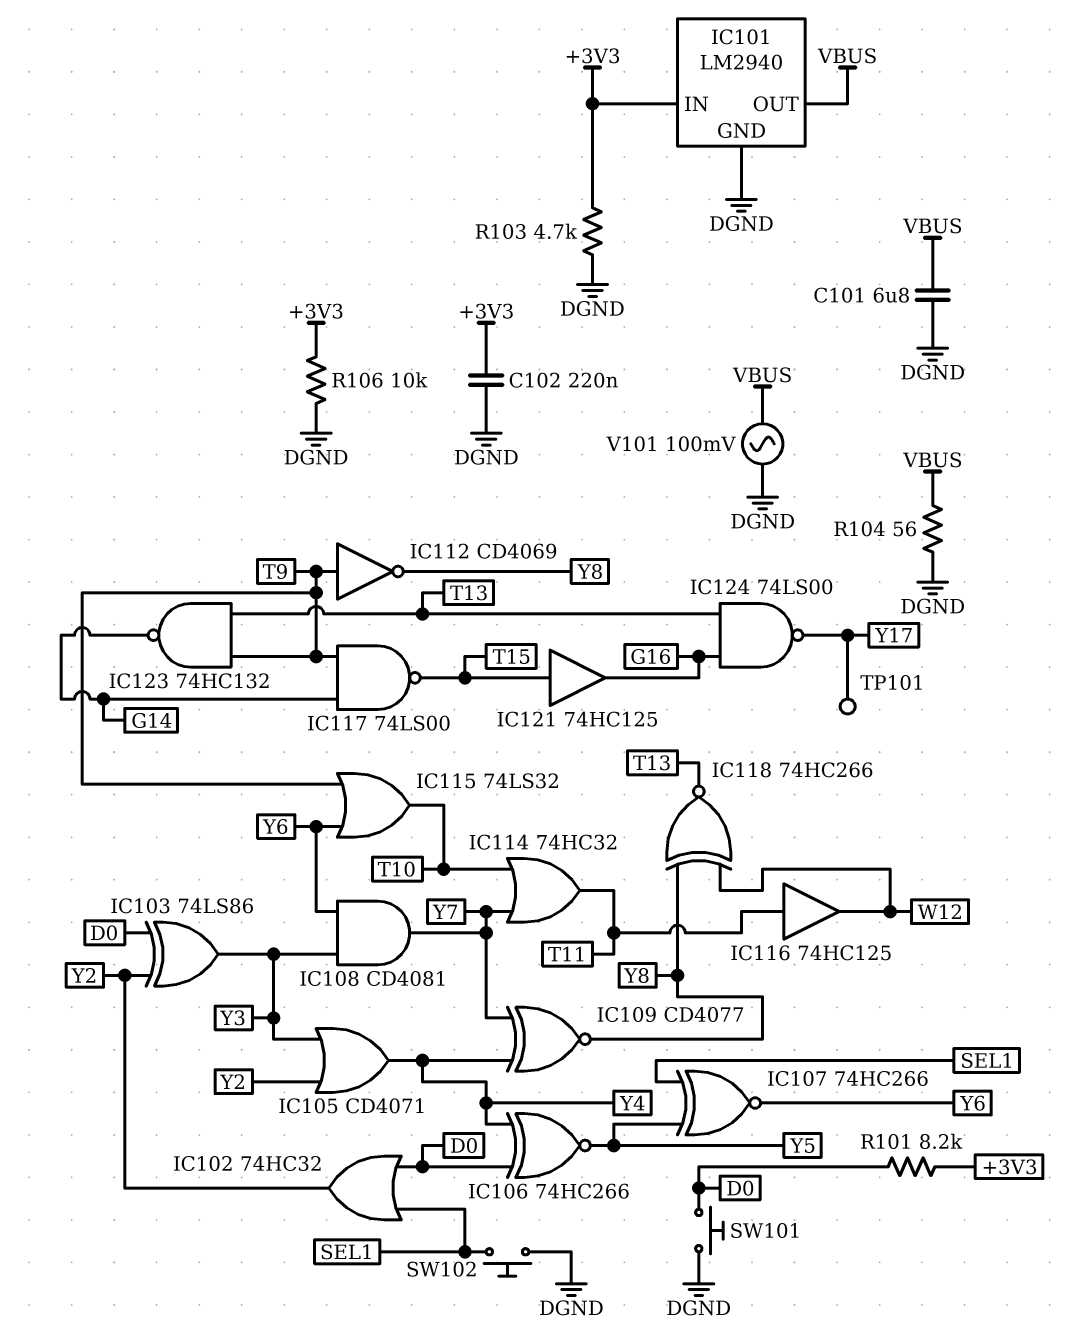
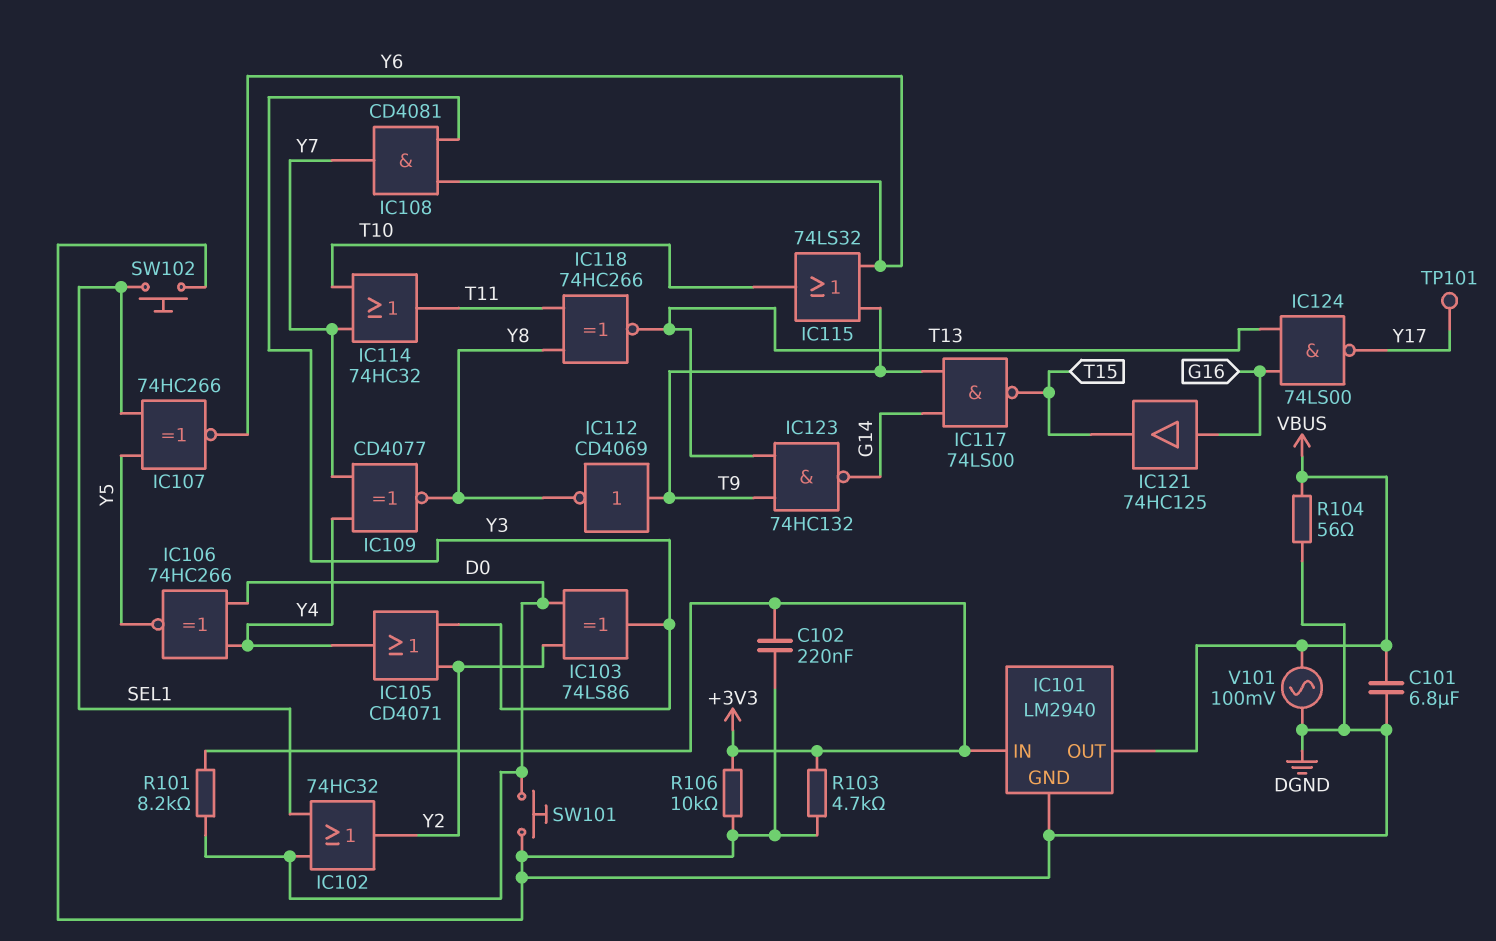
IC116: buffer 74HC125 (in T11, out W12) -> none
IC118: XNOR 74HC266 (in W12, in Y8, out T13) -> XNOR 74HC266 (in T11, in Y8, out T13)
IC121: buffer 74HC125 (in T15, out G16) -> buffer 74HC125 (in G16, out T15)

